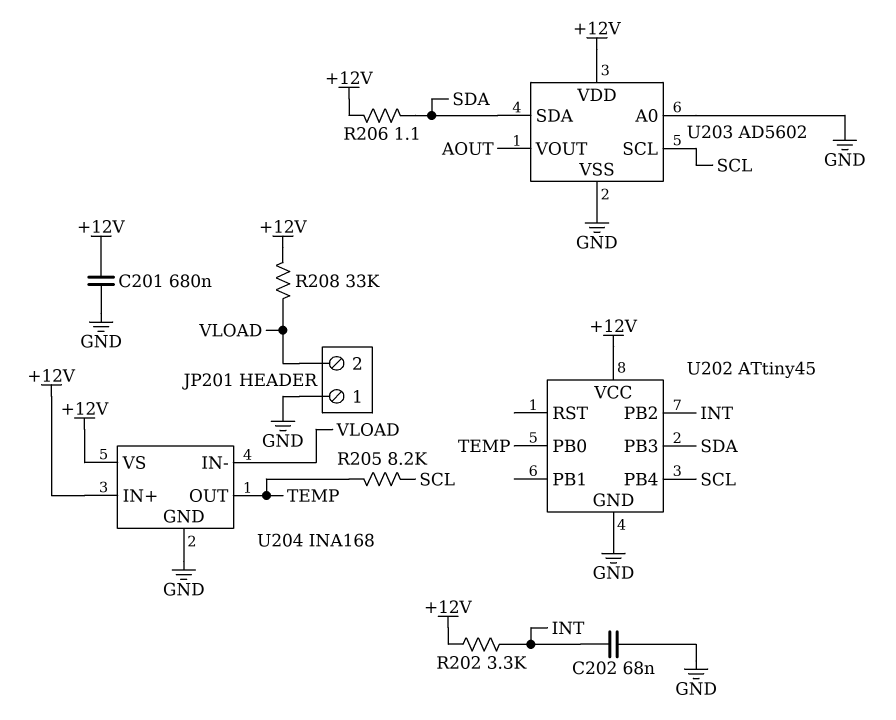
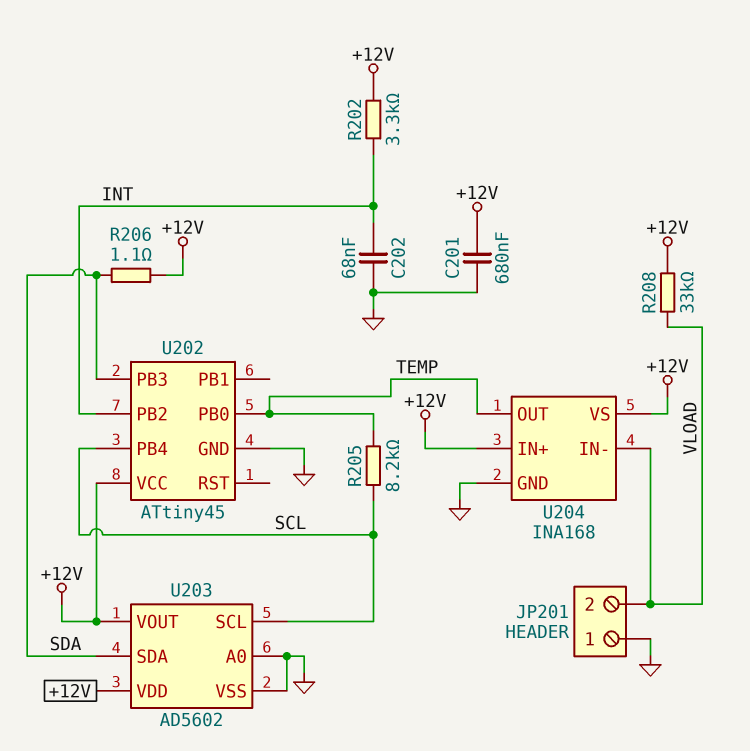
U203 pin VOUT: AOUT -> +12V

